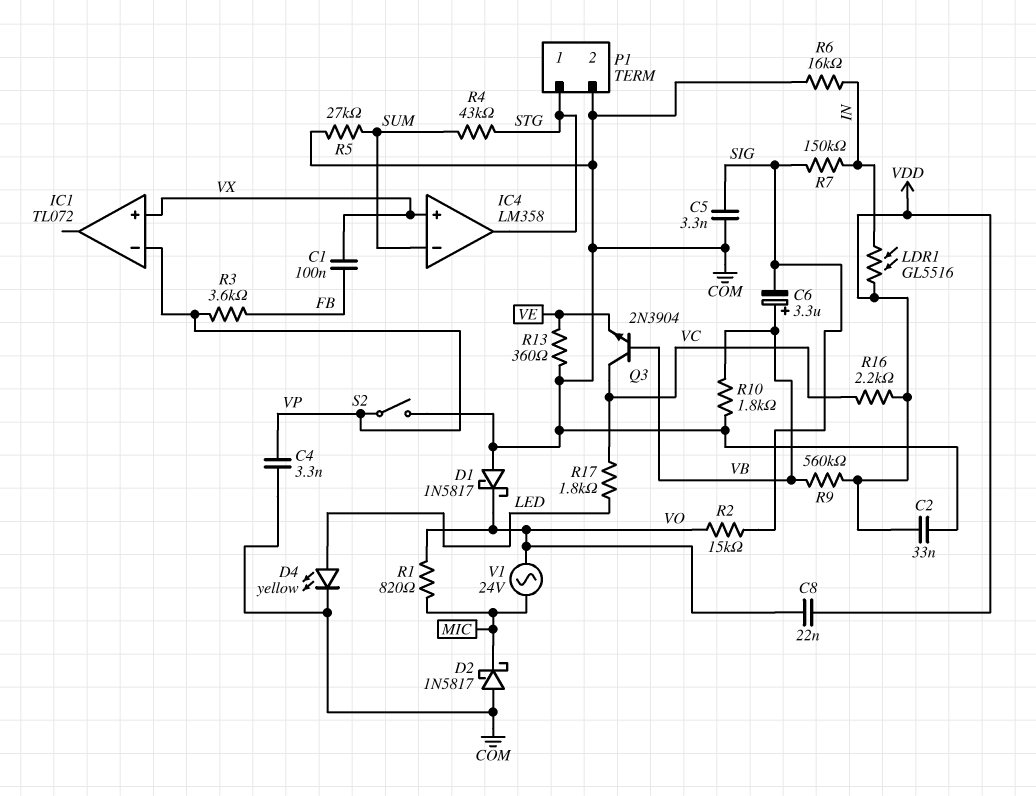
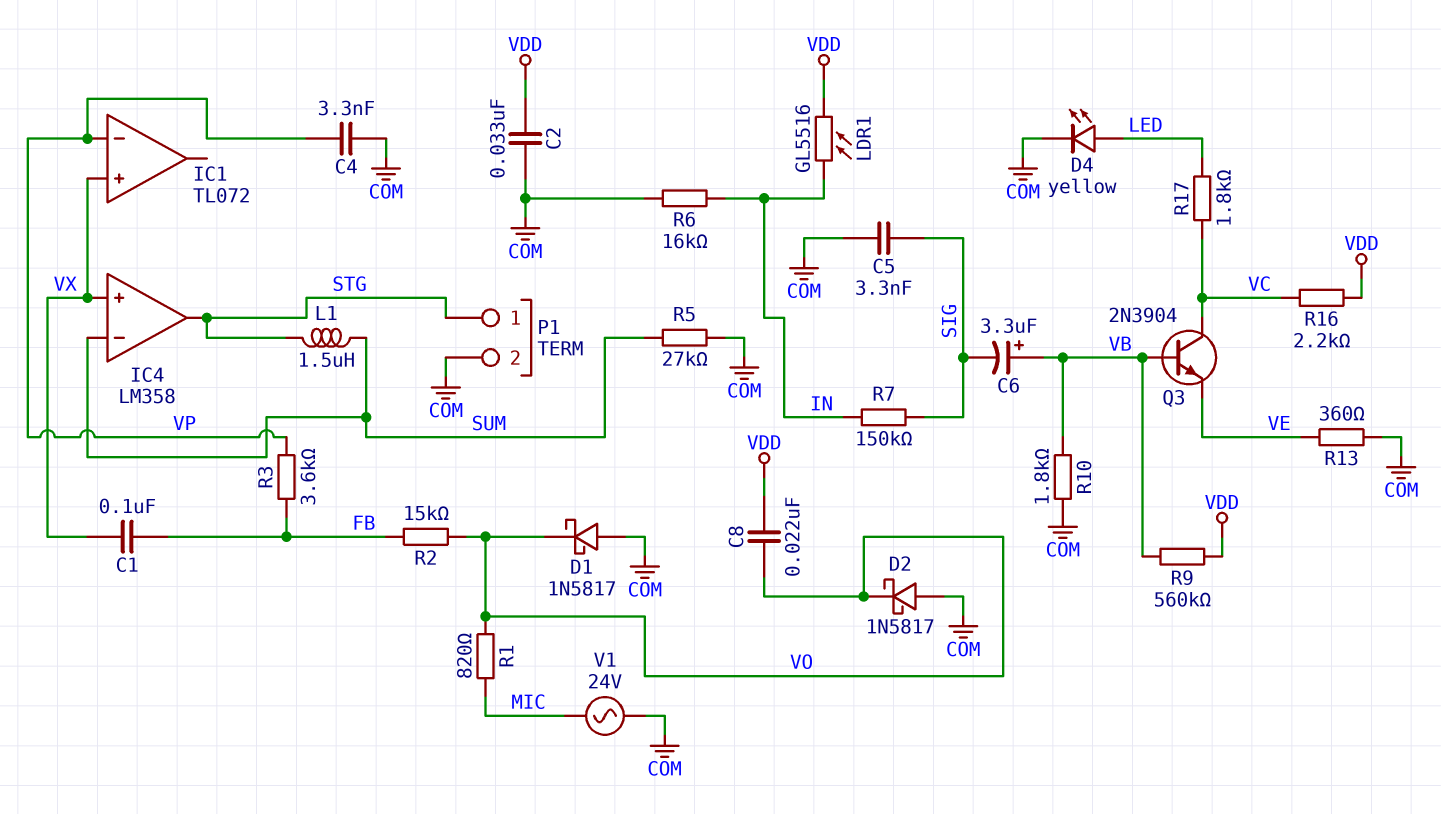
D2: schottky 1N5817 (A COM, K MIC) -> schottky 1N5817 (A COM, K VO)
L1: none -> 1.5uH (STG, SUM)
R2: 15k (SIG, VO) -> 15k (FB, VO)
R4: 43k (STG, SUM) -> none
S2: switch (COM, VP) -> none
V1: AC 24V (MIC, VO) -> AC 24V (COM, MIC)

